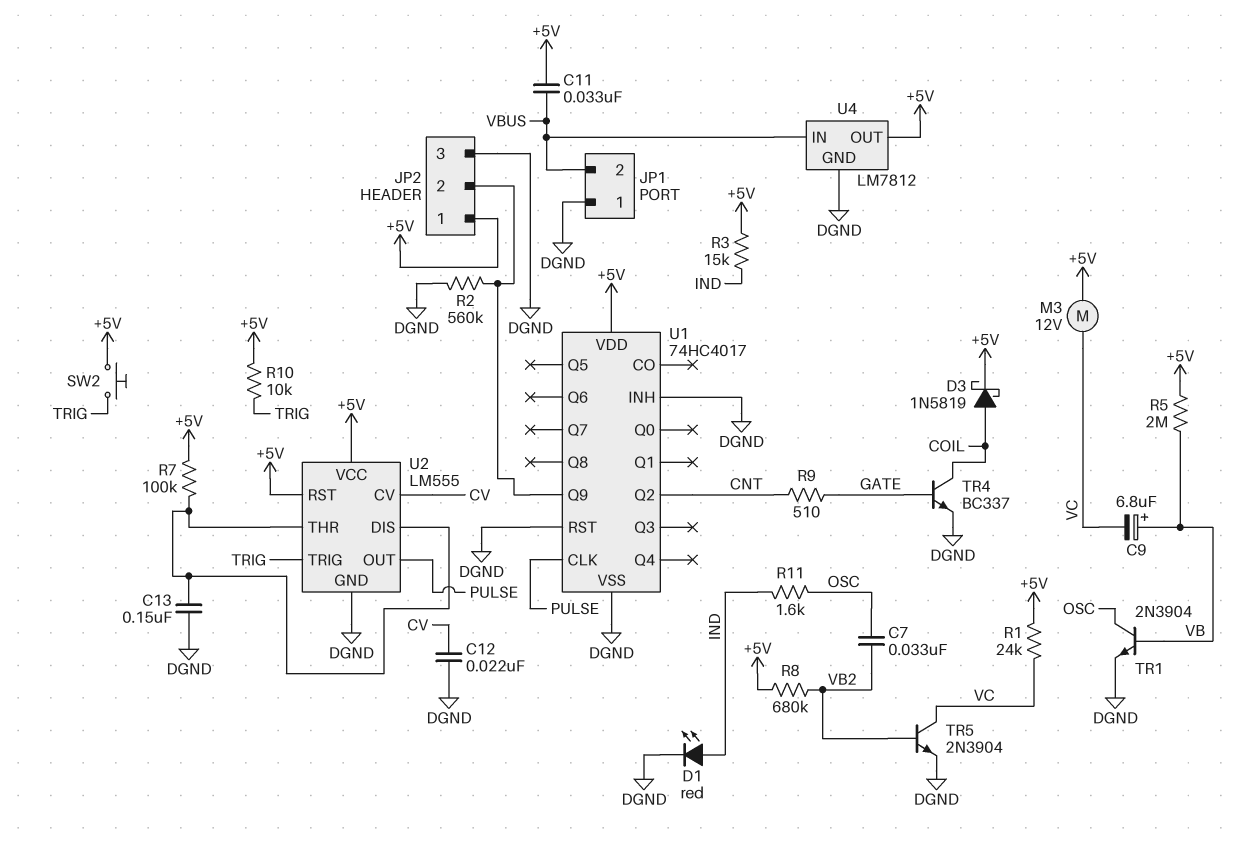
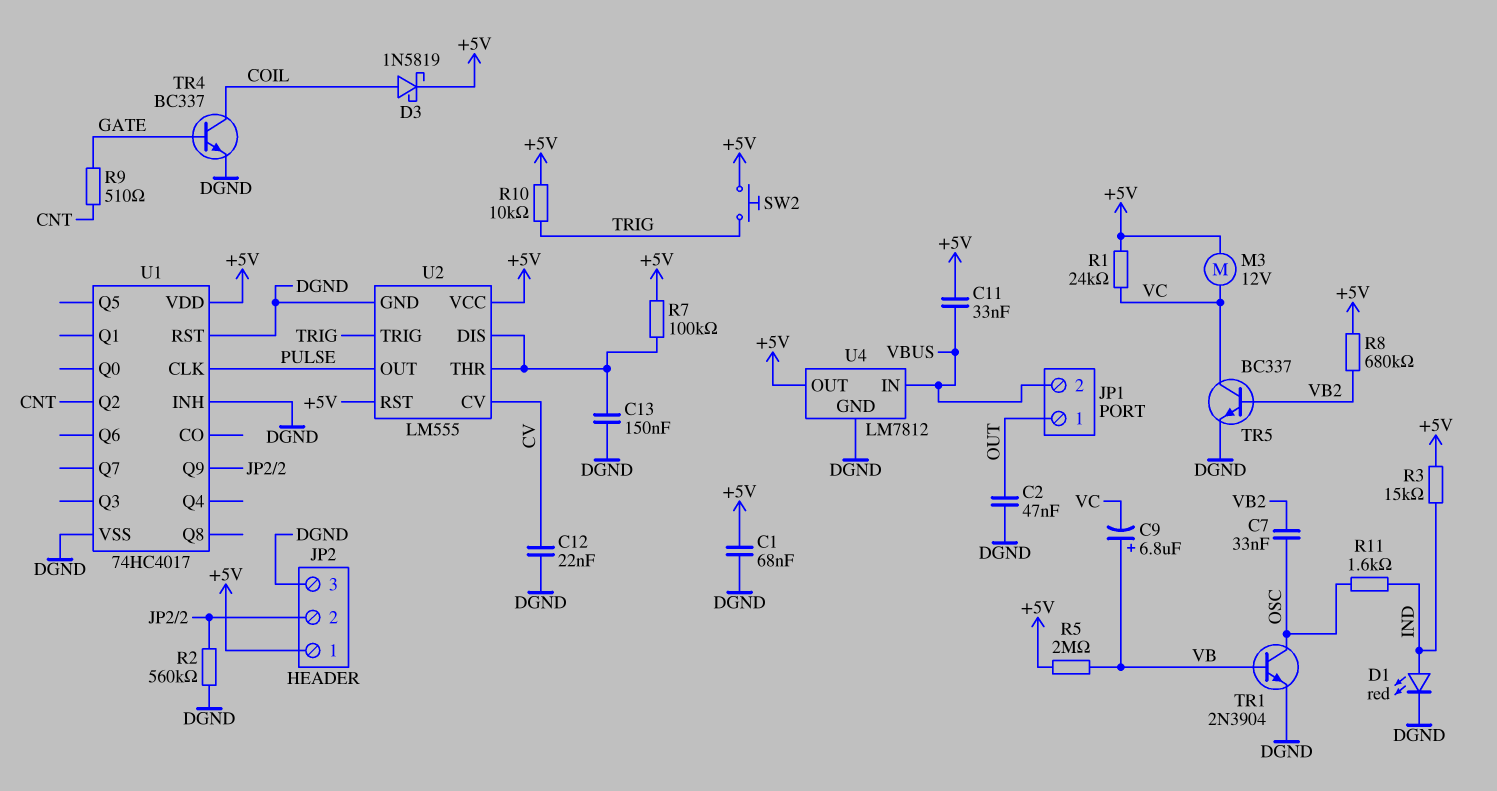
C1: none -> 68nF (+5V, DGND)
C2: none -> 47nF (DGND, OUT)
JP1 pin 1: DGND -> OUT
TR5: NPN 2N3904 (B VB2, C VC, E DGND) -> NPN BC337 (B VB2, C VC, E DGND)

